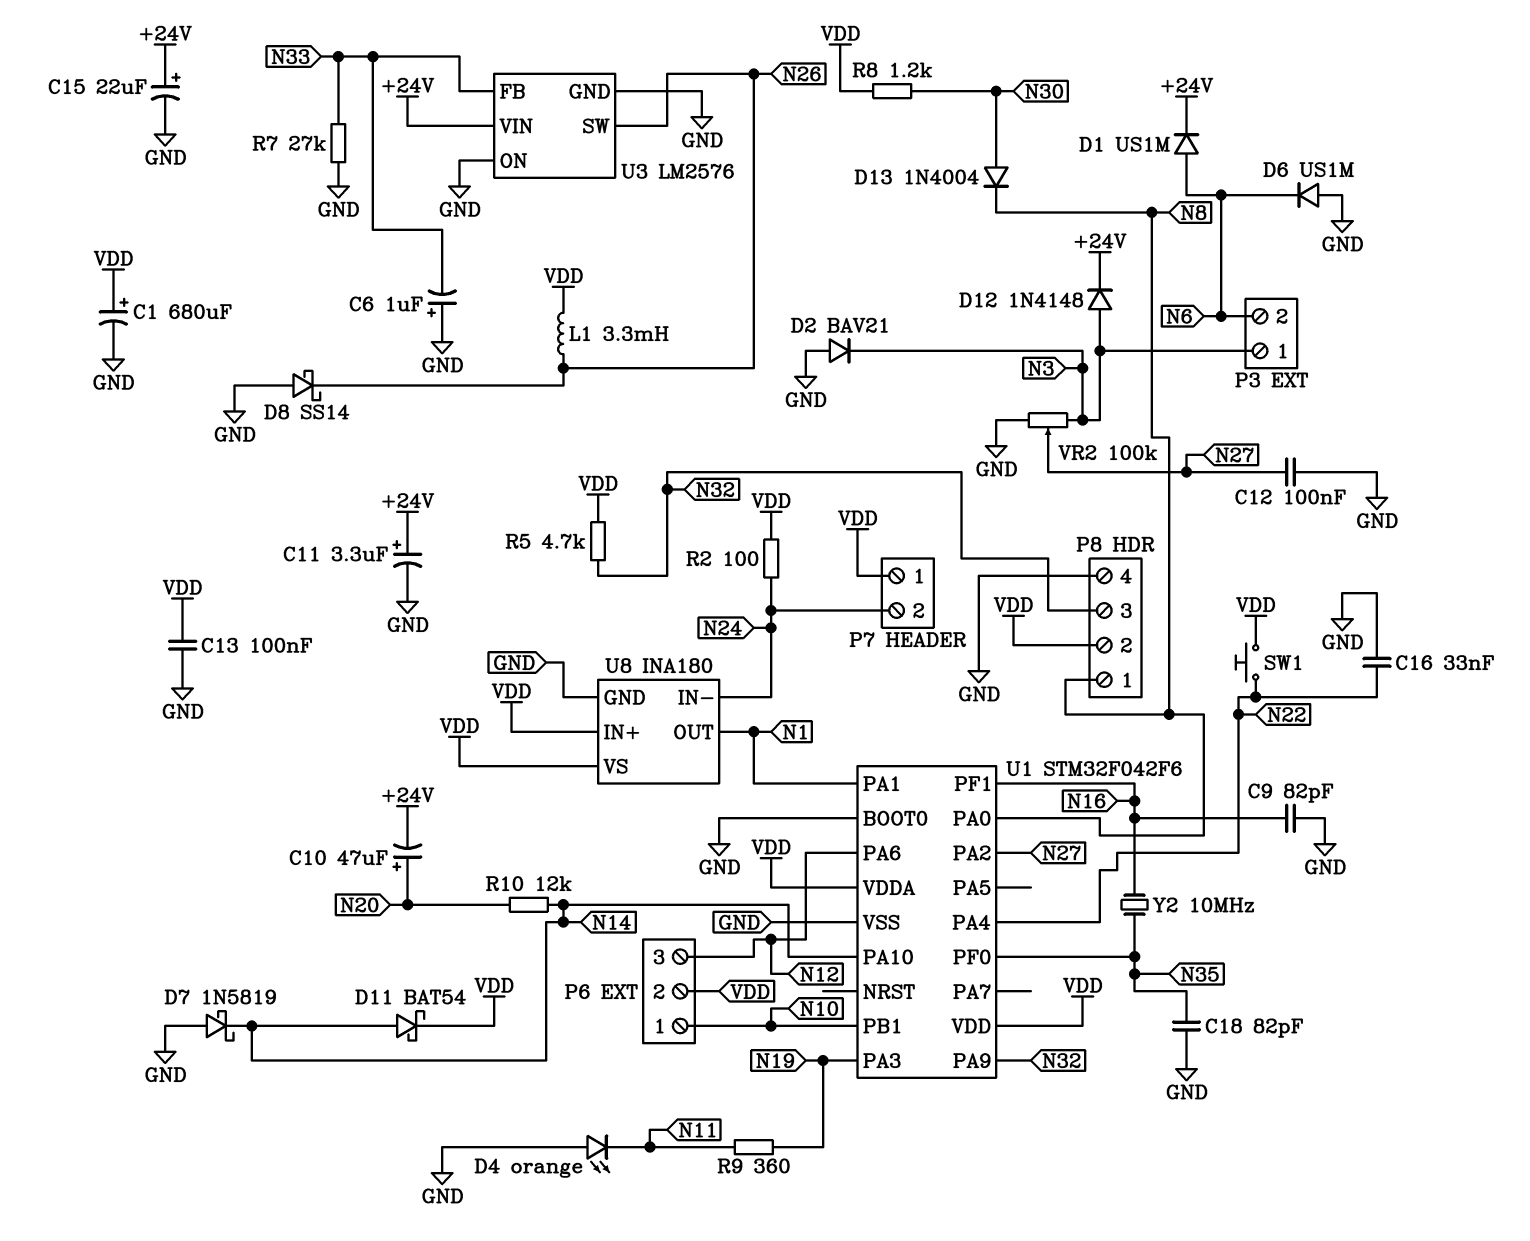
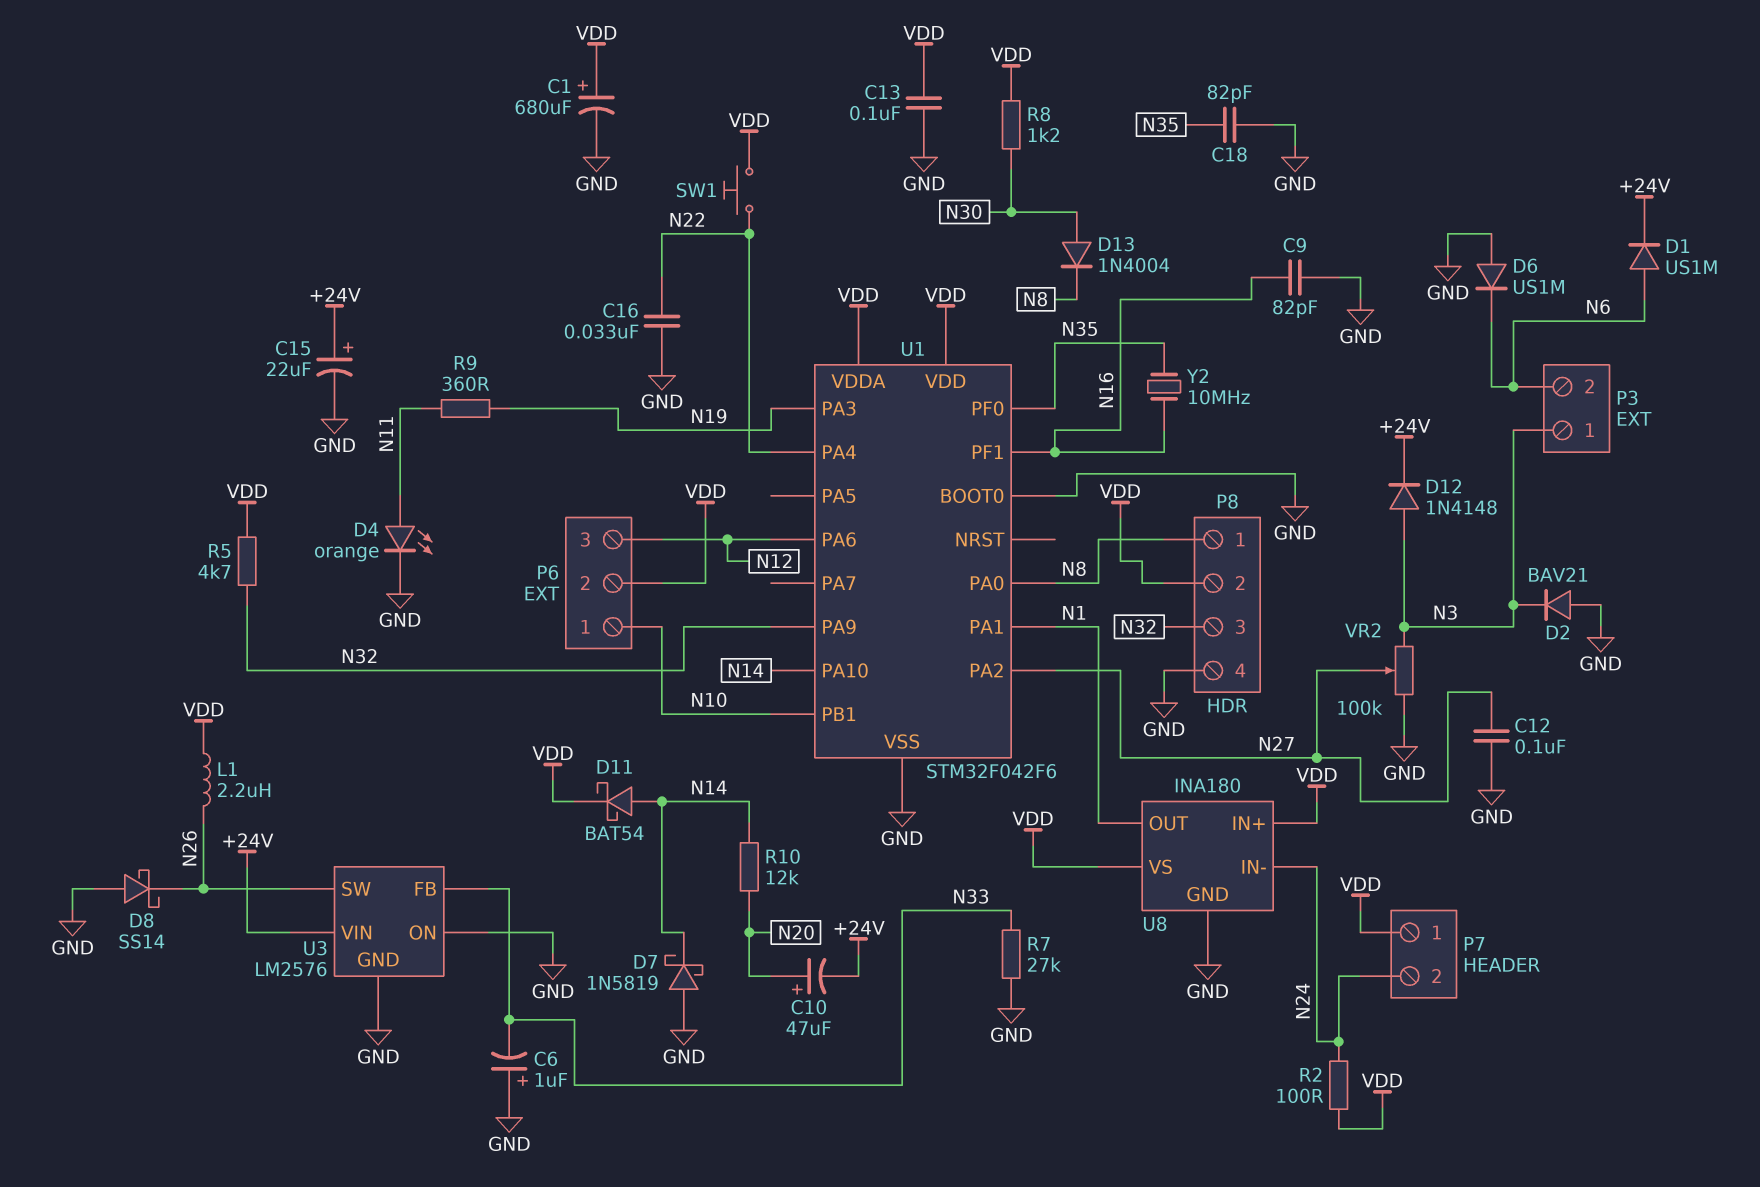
C11: 3.3uF (plus +24V, minus GND) -> none
D4: LED orange (A GND, K N11) -> LED orange (A N11, K GND)
L1: 3.3mH (N26, VDD) -> 2.2uH (N26, VDD)

